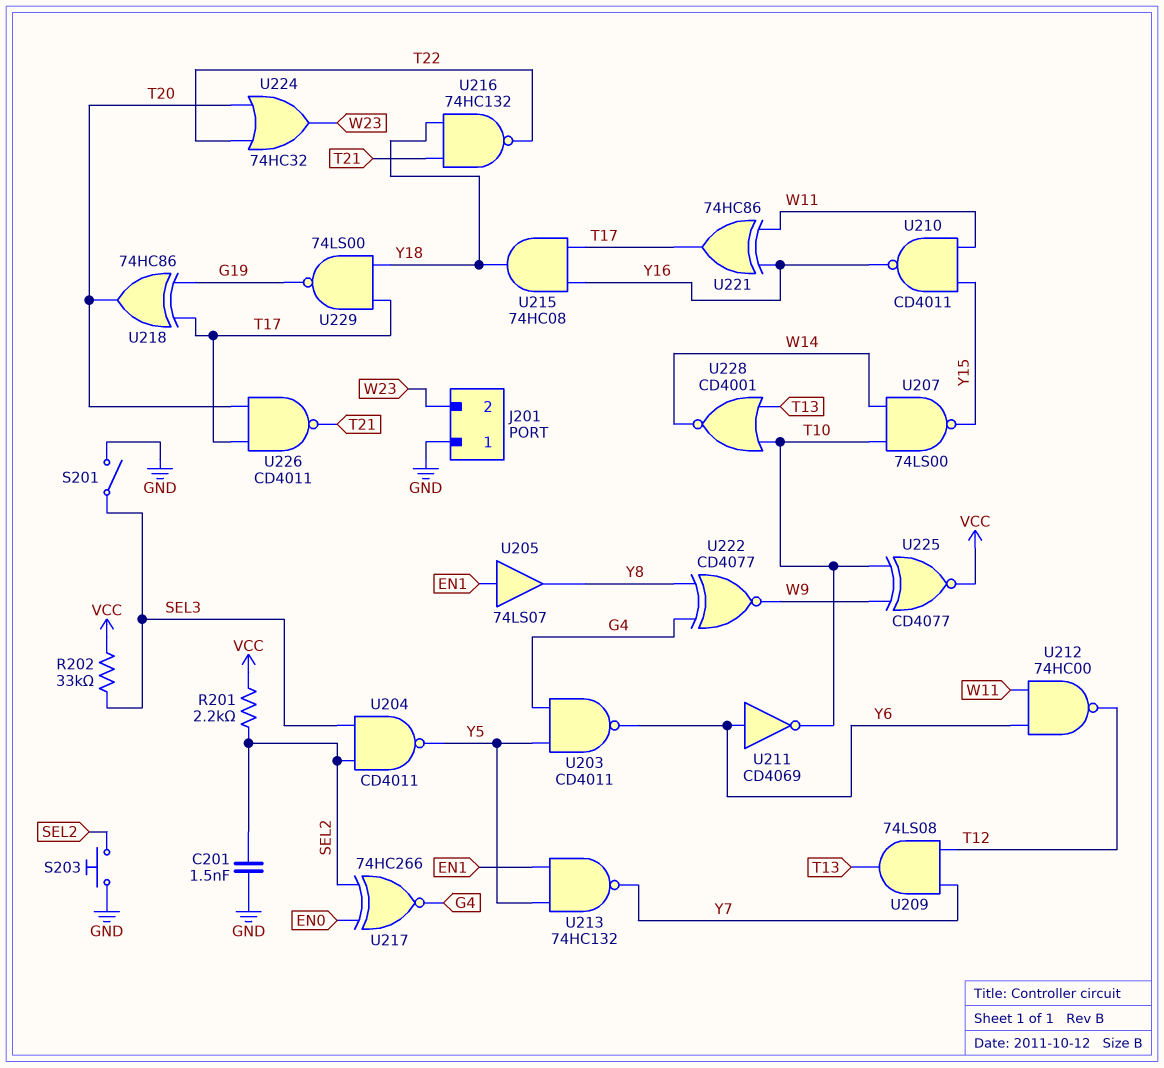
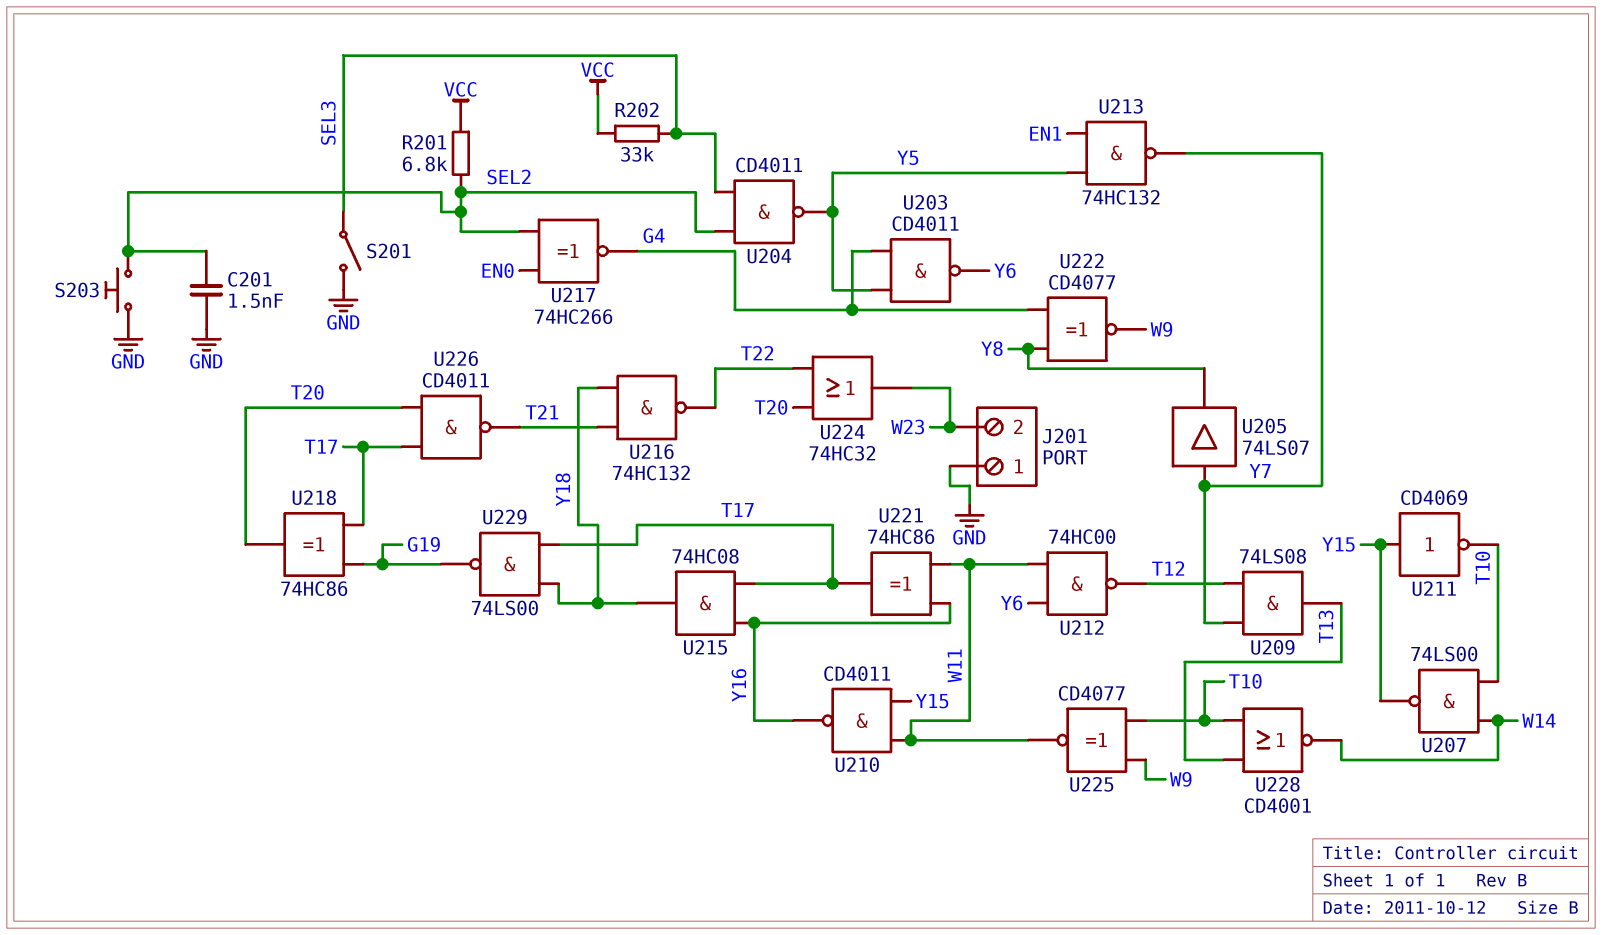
R201: 2.2k (SEL2, VCC) -> 6.8k (SEL2, VCC)
U205: buffer 74LS07 (in EN1, out Y8) -> buffer 74LS07 (in Y7, out Y8)
U211: NOT CD4069 (in Y6, out T10) -> NOT CD4069 (in Y15, out T10)
U225: XNOR CD4077 (in T10, in W9, out VCC) -> XNOR CD4077 (in T10, in W9, out W11)

